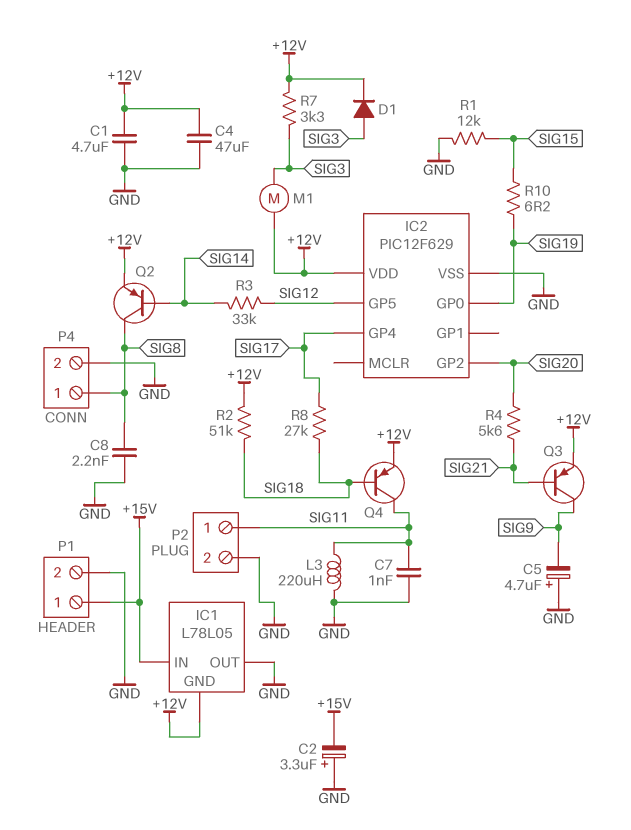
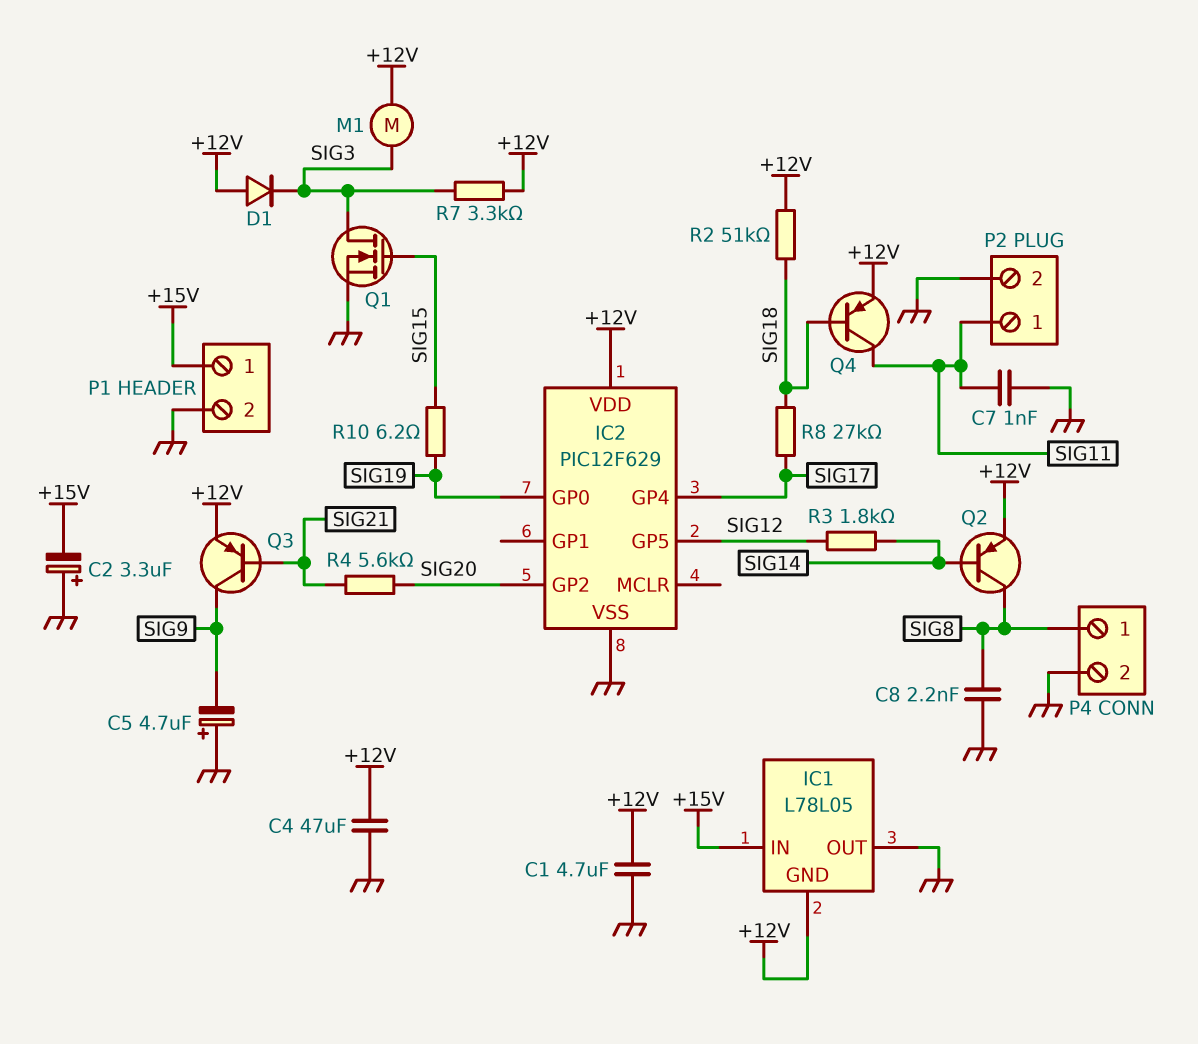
D1: diode (A SIG3, K +12V) -> diode (A +12V, K SIG3)
L3: 220uH (GND, SIG11) -> none
Q1: none -> NMOS (G SIG15, D SIG3, S GND)
R1: 12k (GND, SIG15) -> none
R3: 33k (SIG12, SIG14) -> 1.8k (SIG12, SIG14)

